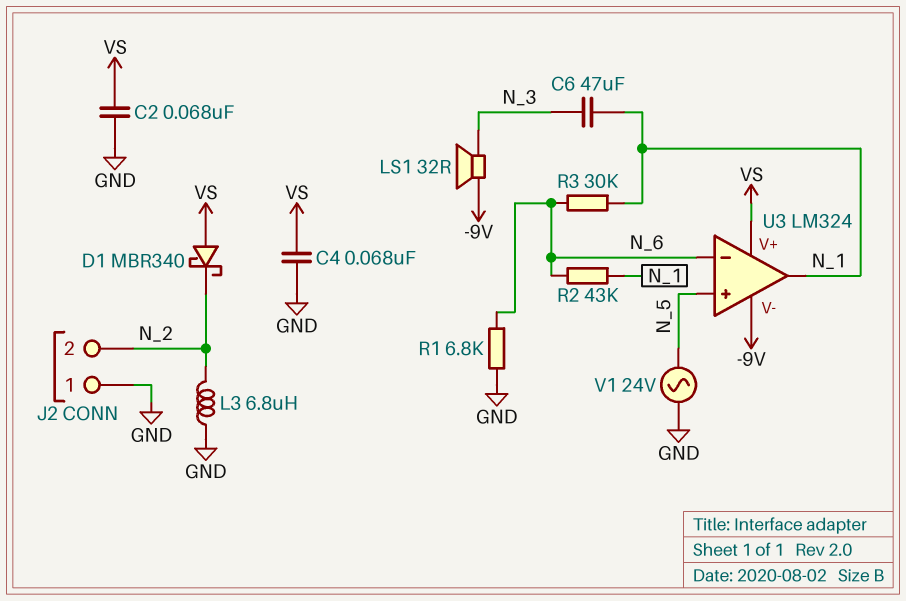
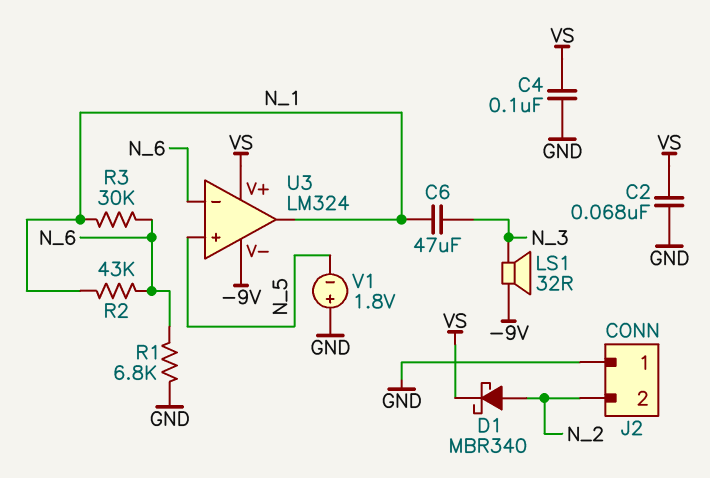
C4: 68nF (GND, VS) -> 100nF (GND, VS)
D1: schottky MBR340 (A VS, K N_2) -> schottky MBR340 (A N_2, K VS)
L3: 6.8uH (GND, N_2) -> none
V1: AC 24V (GND, N_5) -> 1.8V (plus GND, minus N_5)

